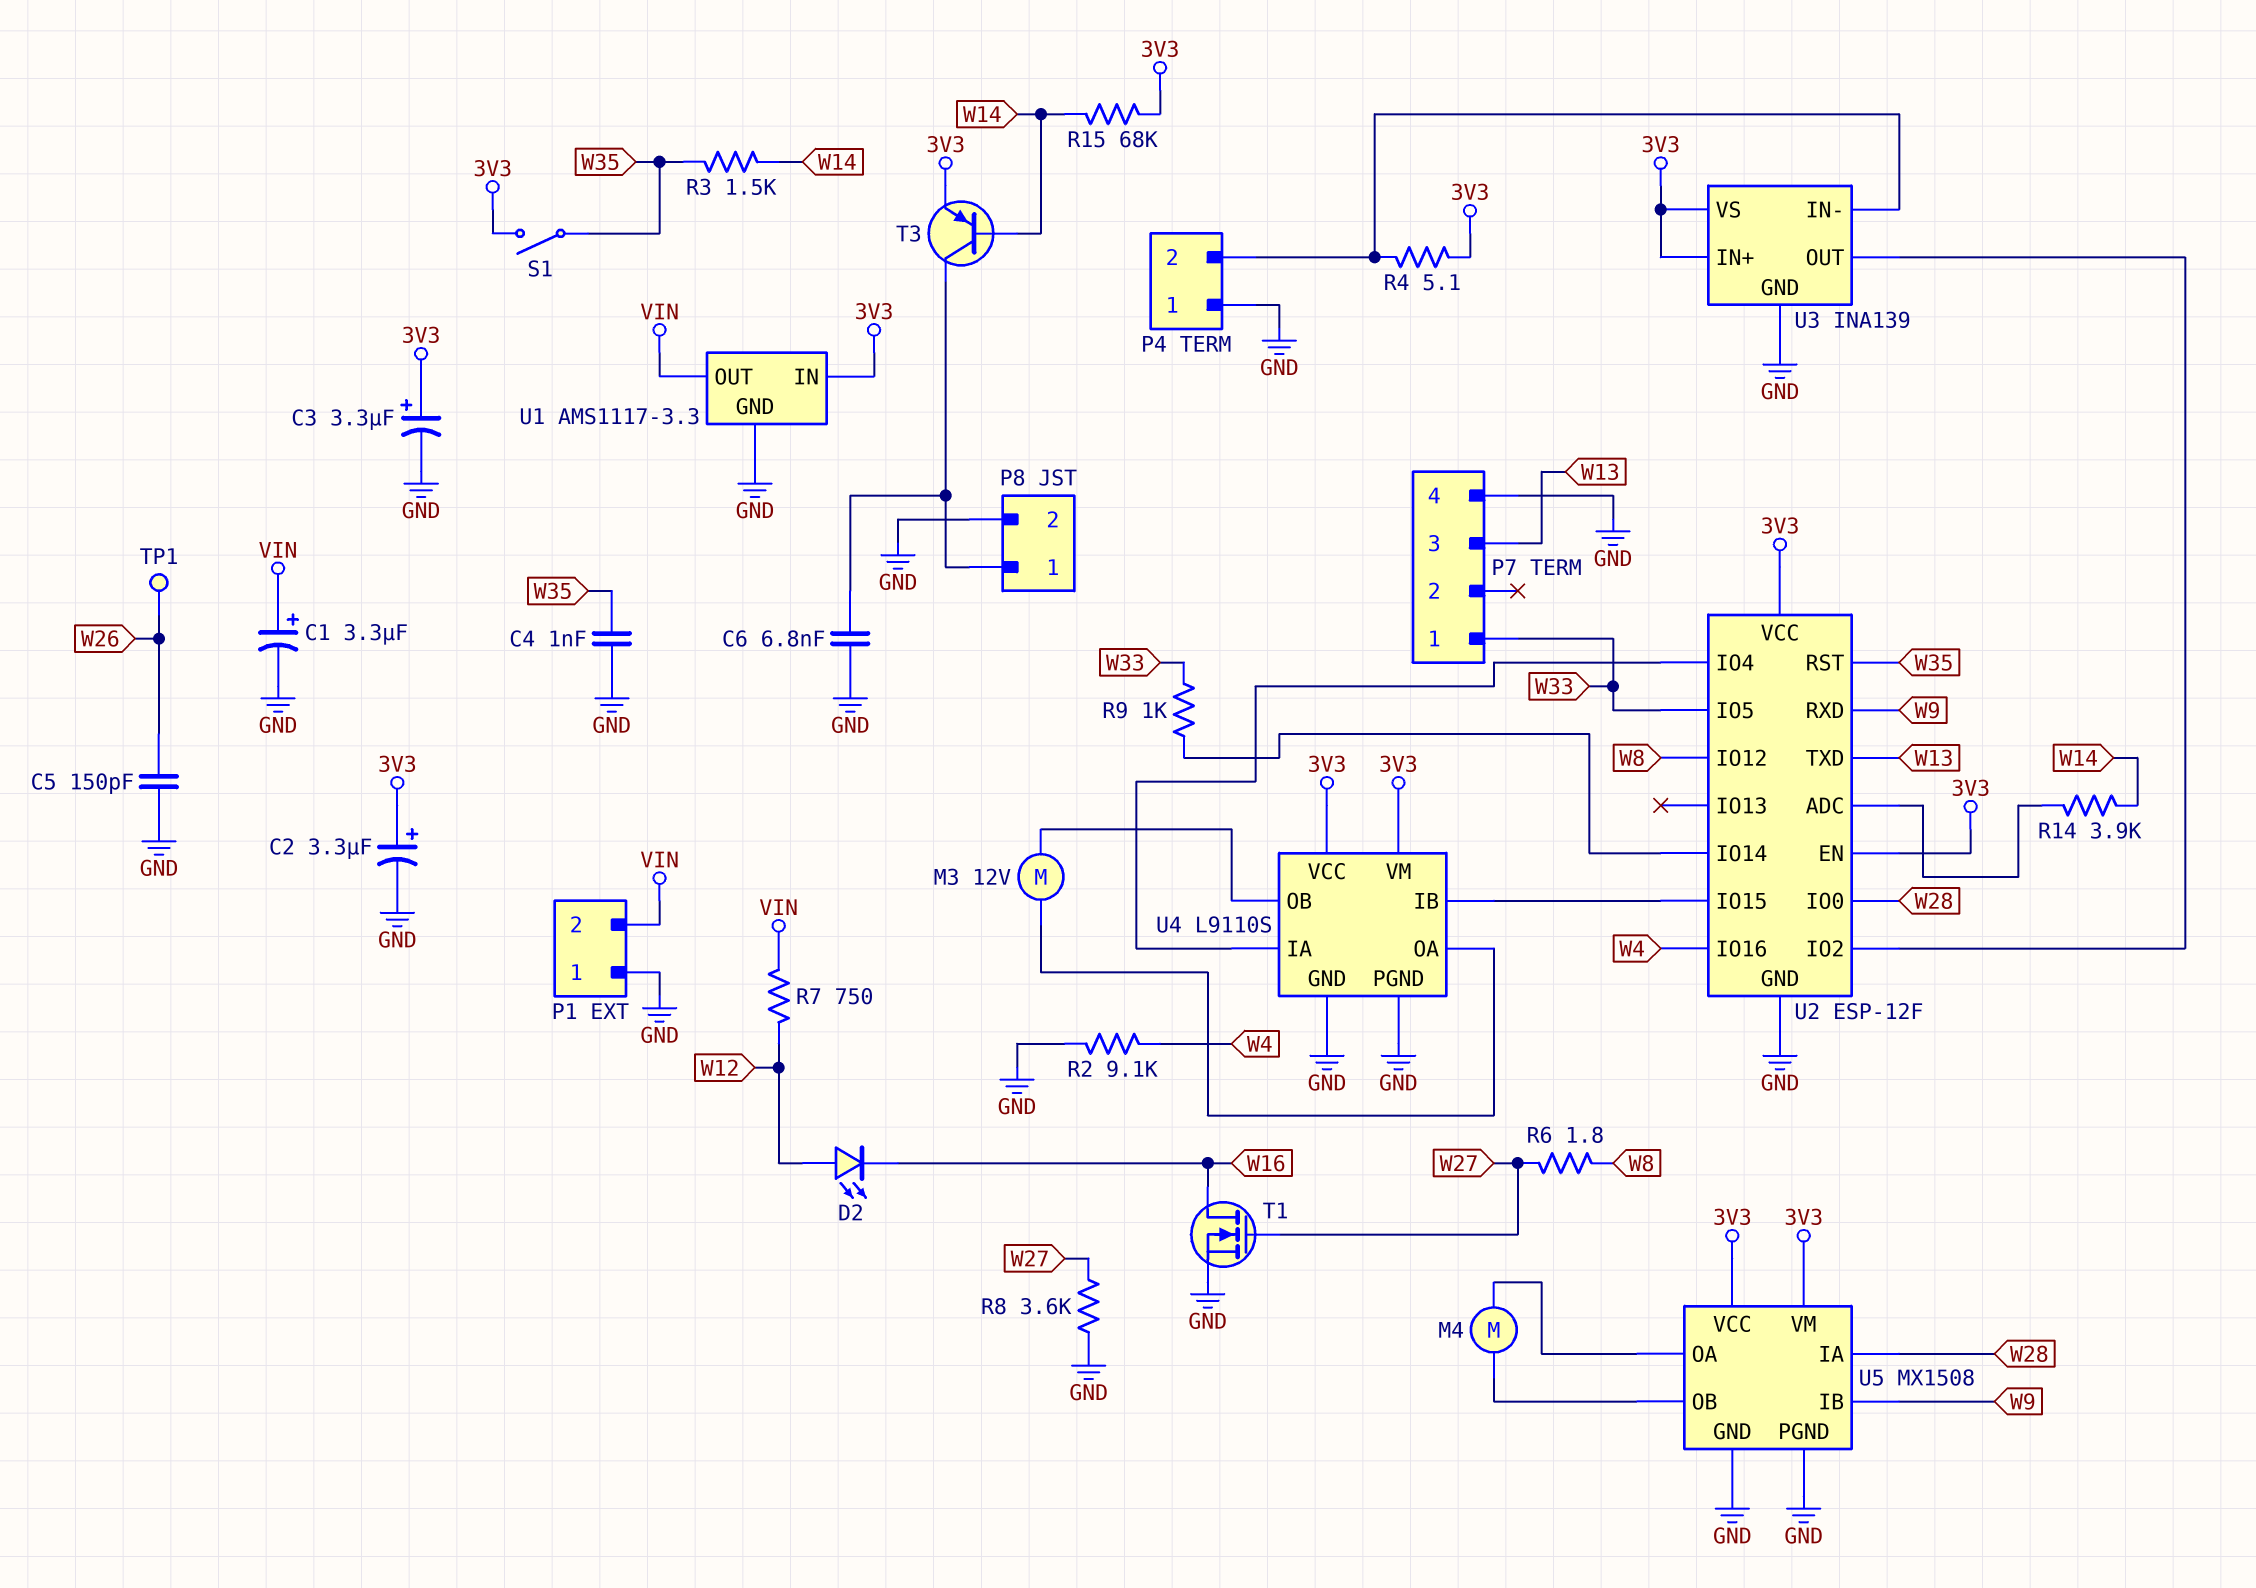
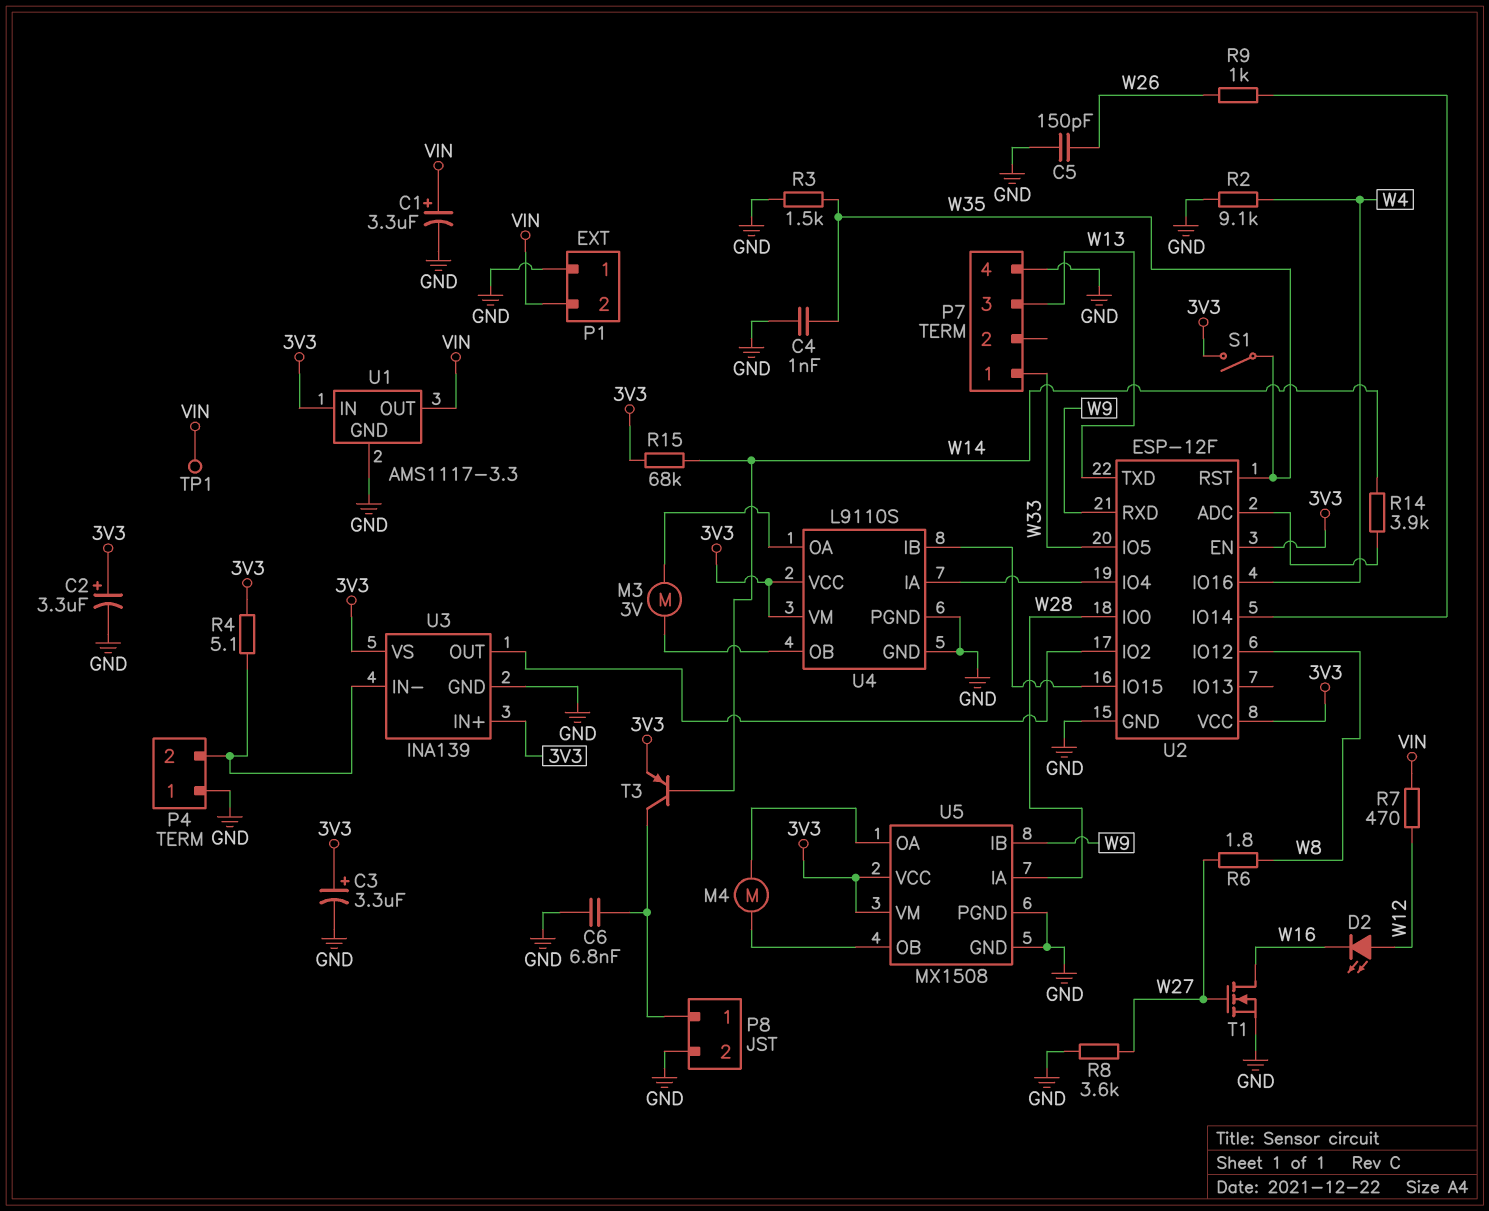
M3: motor 12V (U4/OA, U4/OB) -> motor 3V (U4/OA, U4/OB)
R3: 1.5k (W14, W35) -> 1.5k (GND, W35)
R7: 750 (VIN, W12) -> 470 (VIN, W12)
R9: 1k (U2/IO14, W33) -> 1k (U2/IO14, W26)
TP1: test point (W26) -> test point (VIN)

